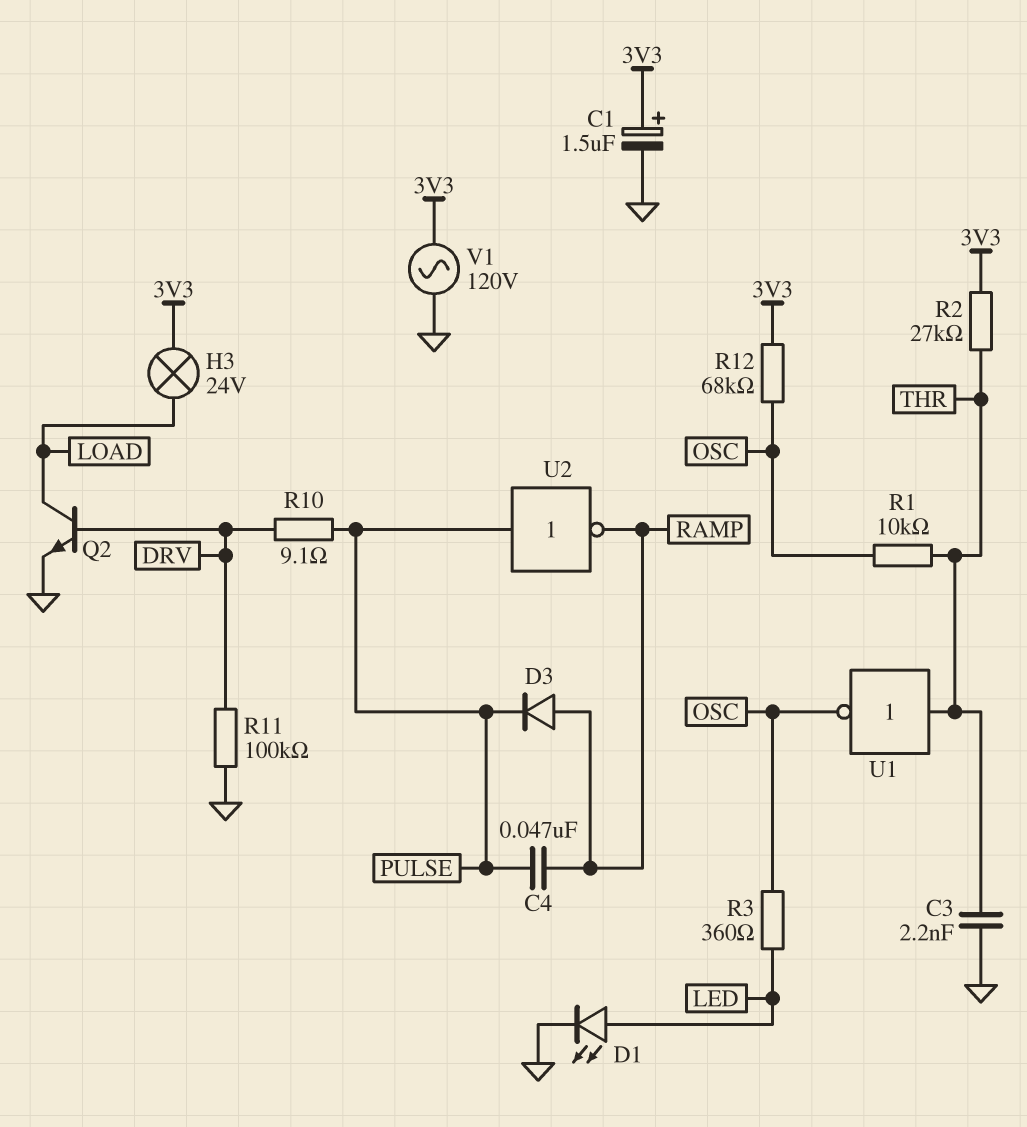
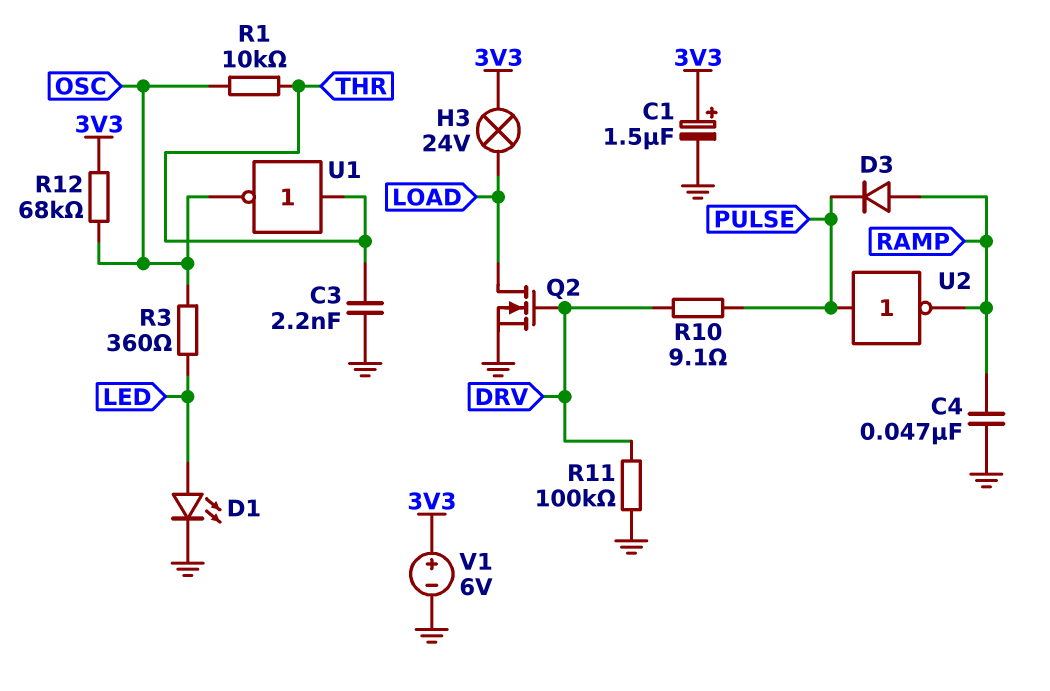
C4: 47nF (PULSE, RAMP) -> 47nF (GND, RAMP)
Q2: NPN (B DRV, C LOAD, E GND) -> NMOS (G DRV, D LOAD, S GND)
R2: 27k (3V3, THR) -> none
V1: AC 120V (3V3, GND) -> 6V (plus 3V3, minus GND)

